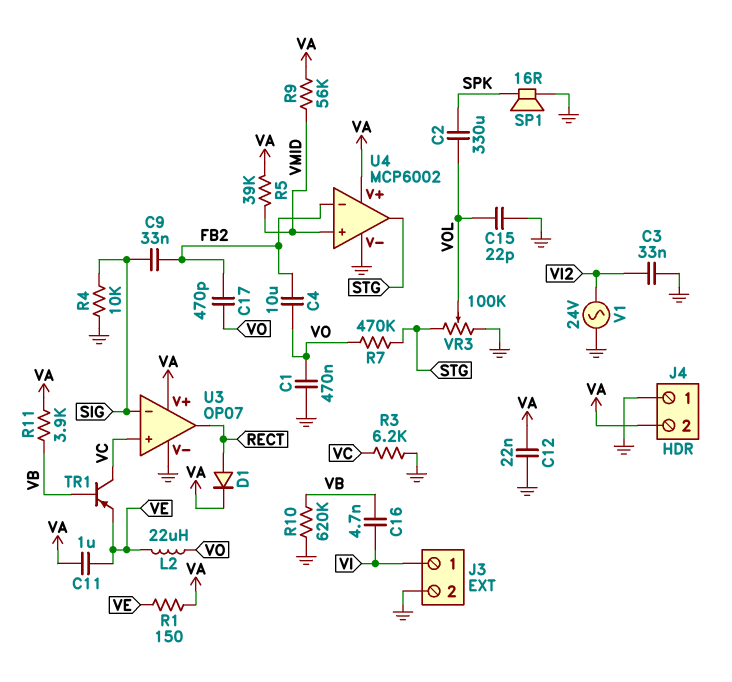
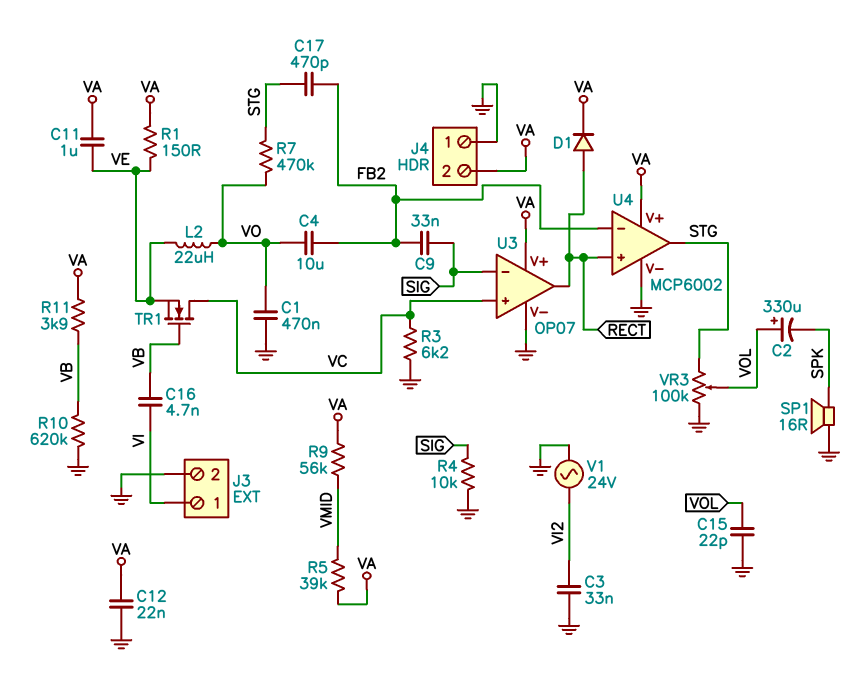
C2: 330uF (SPK, VOL) -> 330uF (plus VOL, minus SPK)
C17: 470pF (FB2, VO) -> 470pF (FB2, STG)
TR1: PNP (B VB, C VC, E VE) -> NMOS (G VB, D VC, S VE)
U4 pin in+: VMID -> RECT

